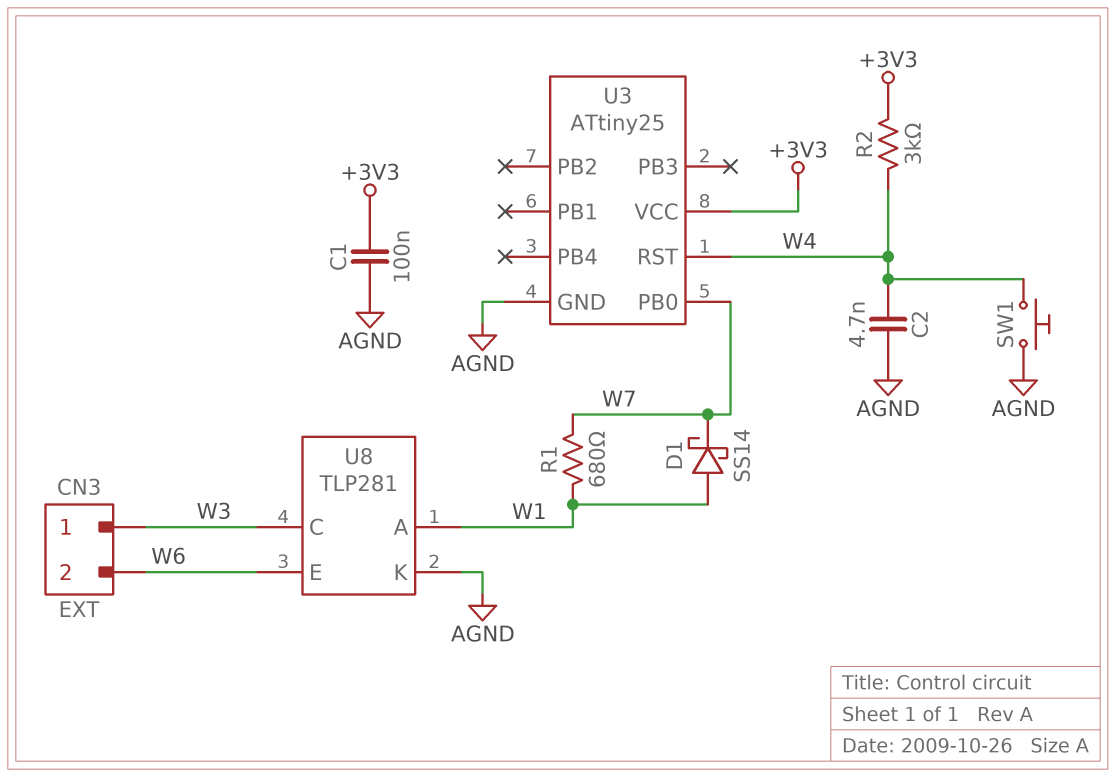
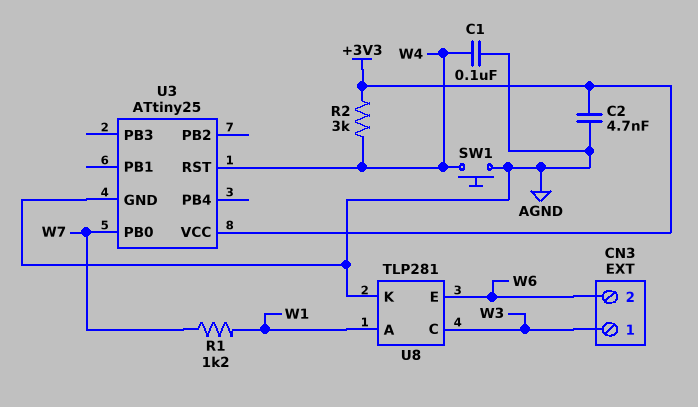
C1: 100nF (+3V3, AGND) -> 100nF (AGND, W4)
C2: 4.7nF (AGND, W4) -> 4.7nF (+3V3, AGND)
D1: schottky SS14 (A W1, K W7) -> none
R1: 680 (W1, W7) -> 1.2k (W1, W7)

